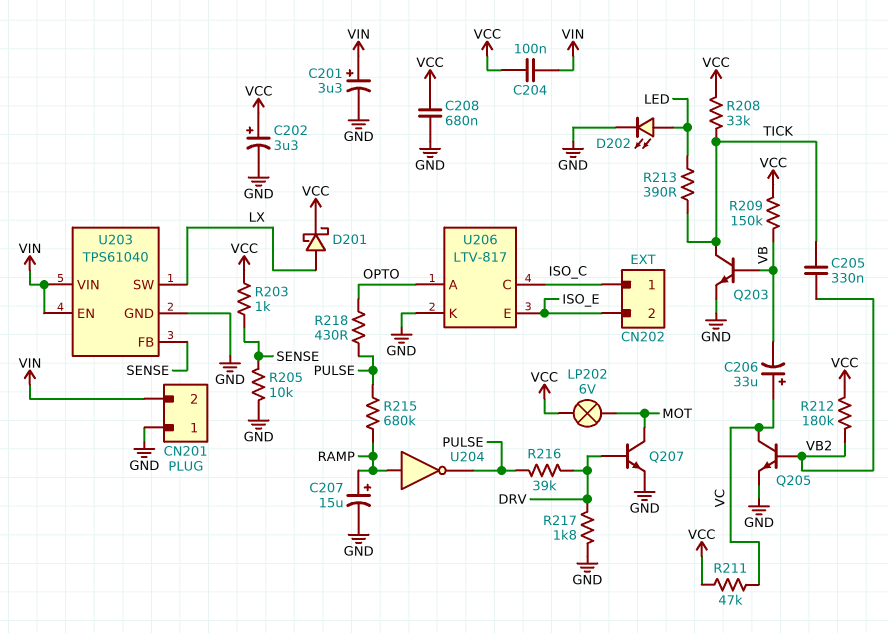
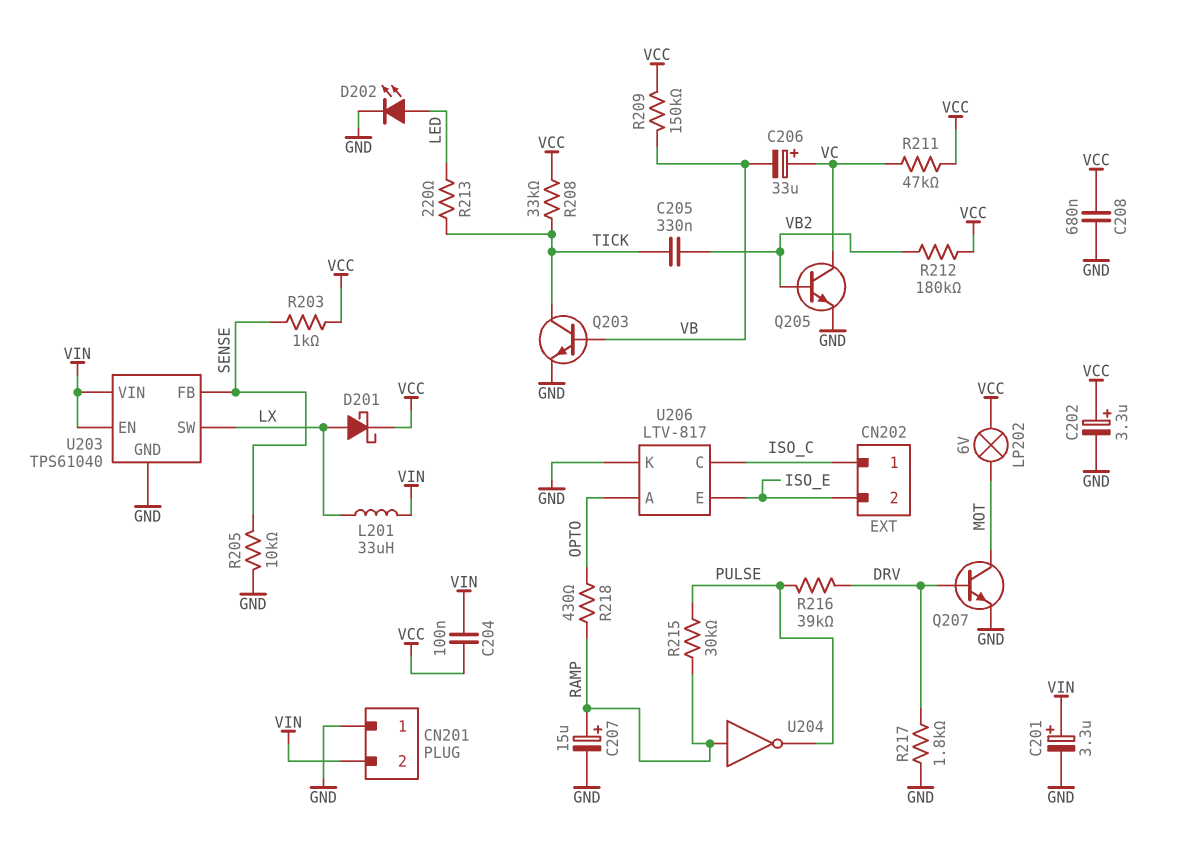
L201: none -> 33uH (LX, VIN)
R213: 390 (LED, TICK) -> 220 (LED, TICK)
R215: 680k (PULSE, RAMP) -> 30k (PULSE, RAMP)
R218: 430 (OPTO, PULSE) -> 430 (OPTO, RAMP)

